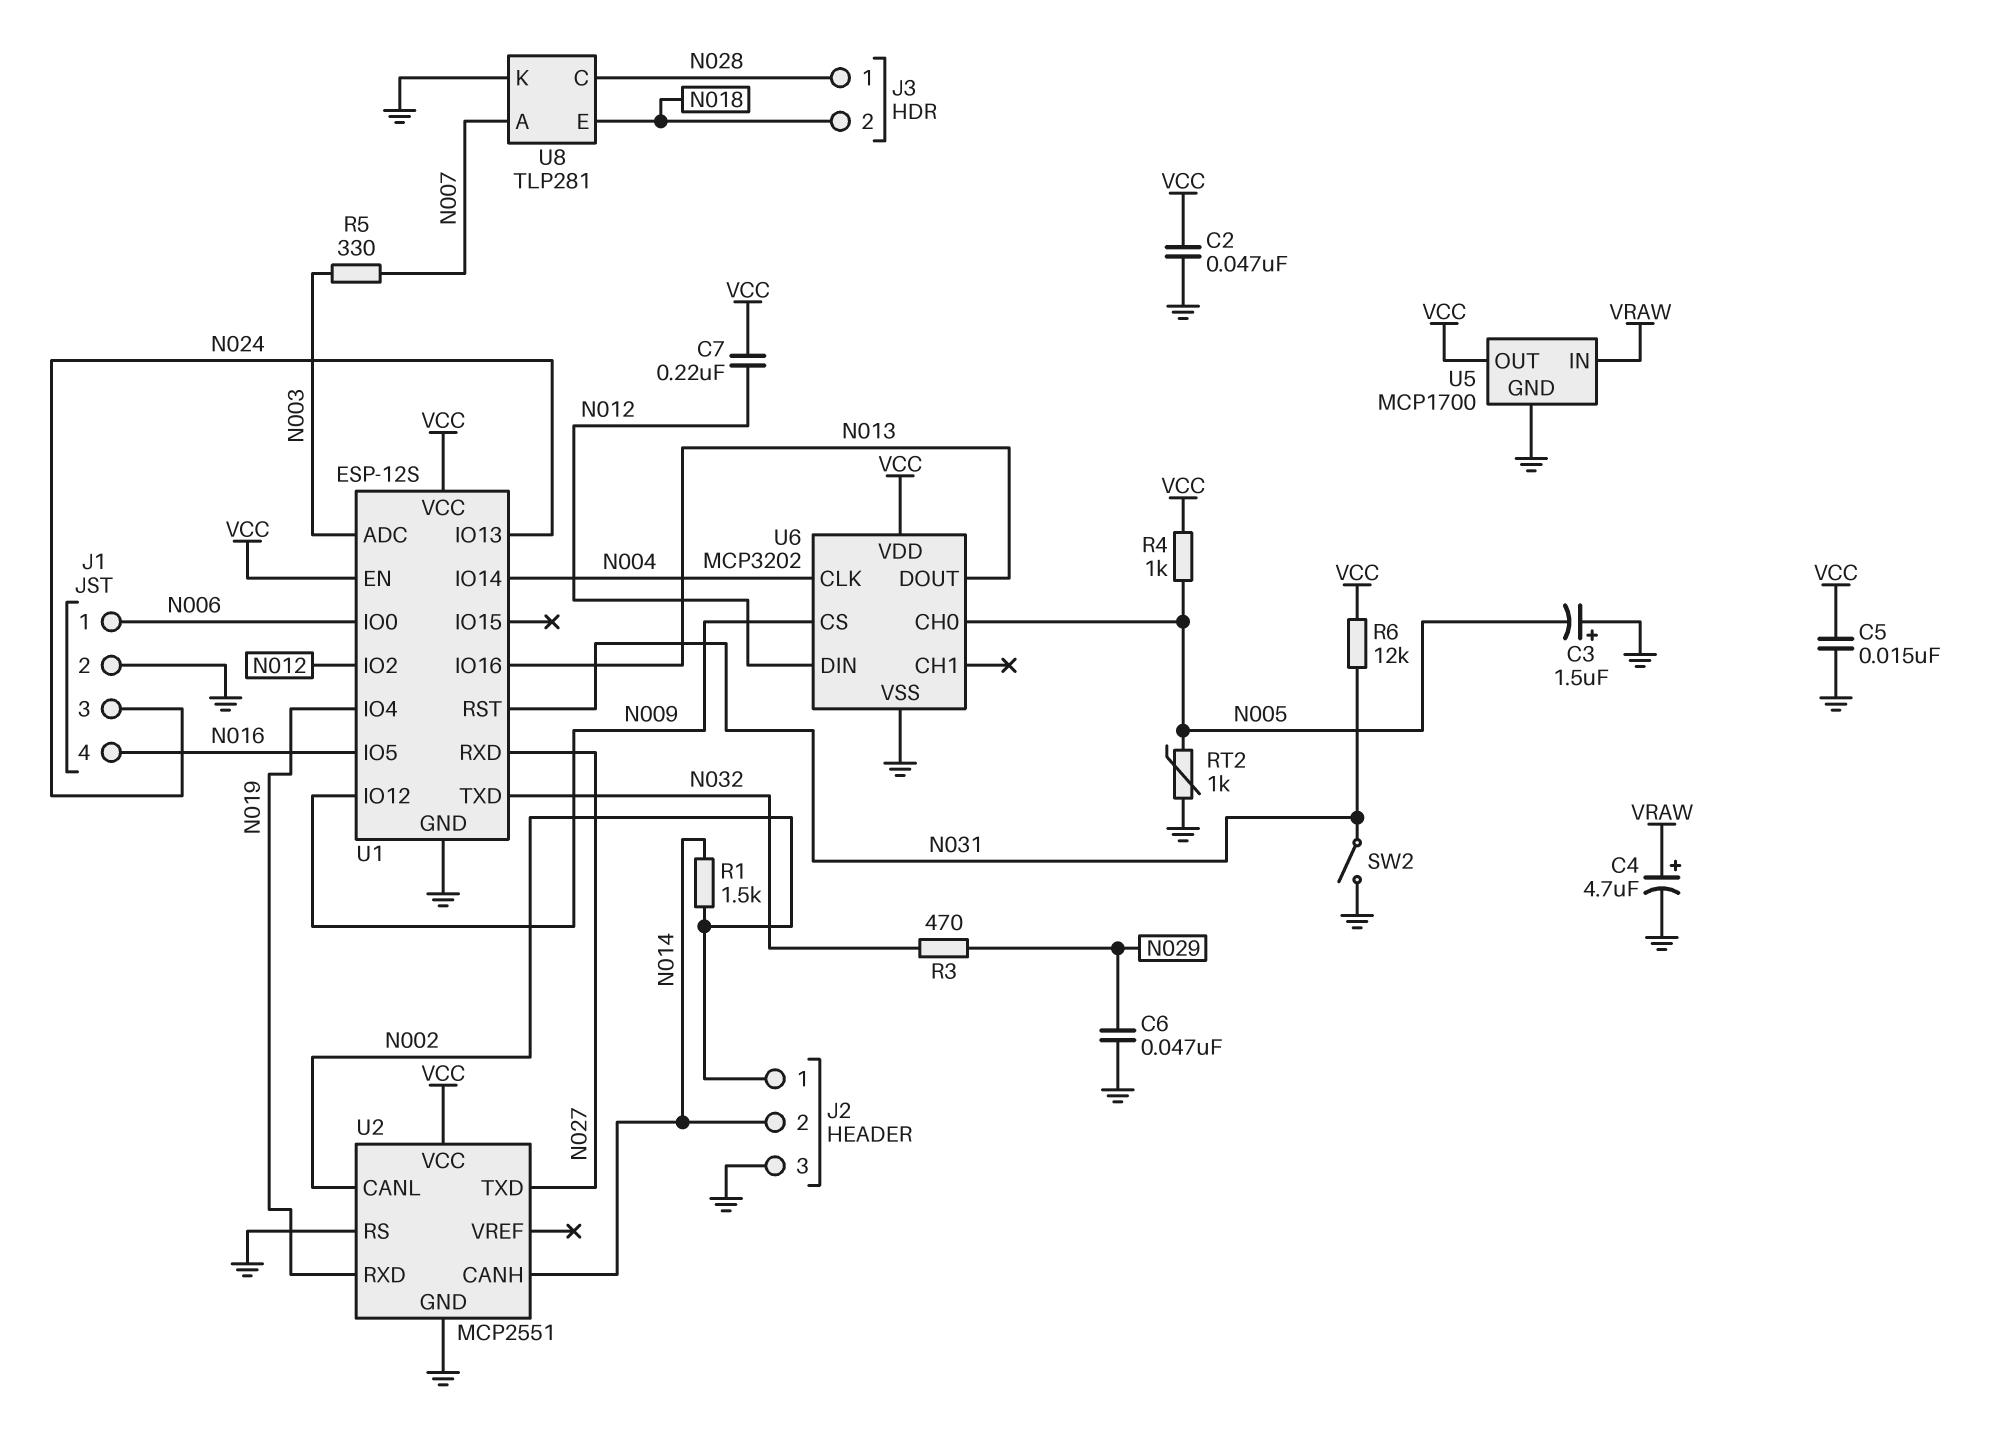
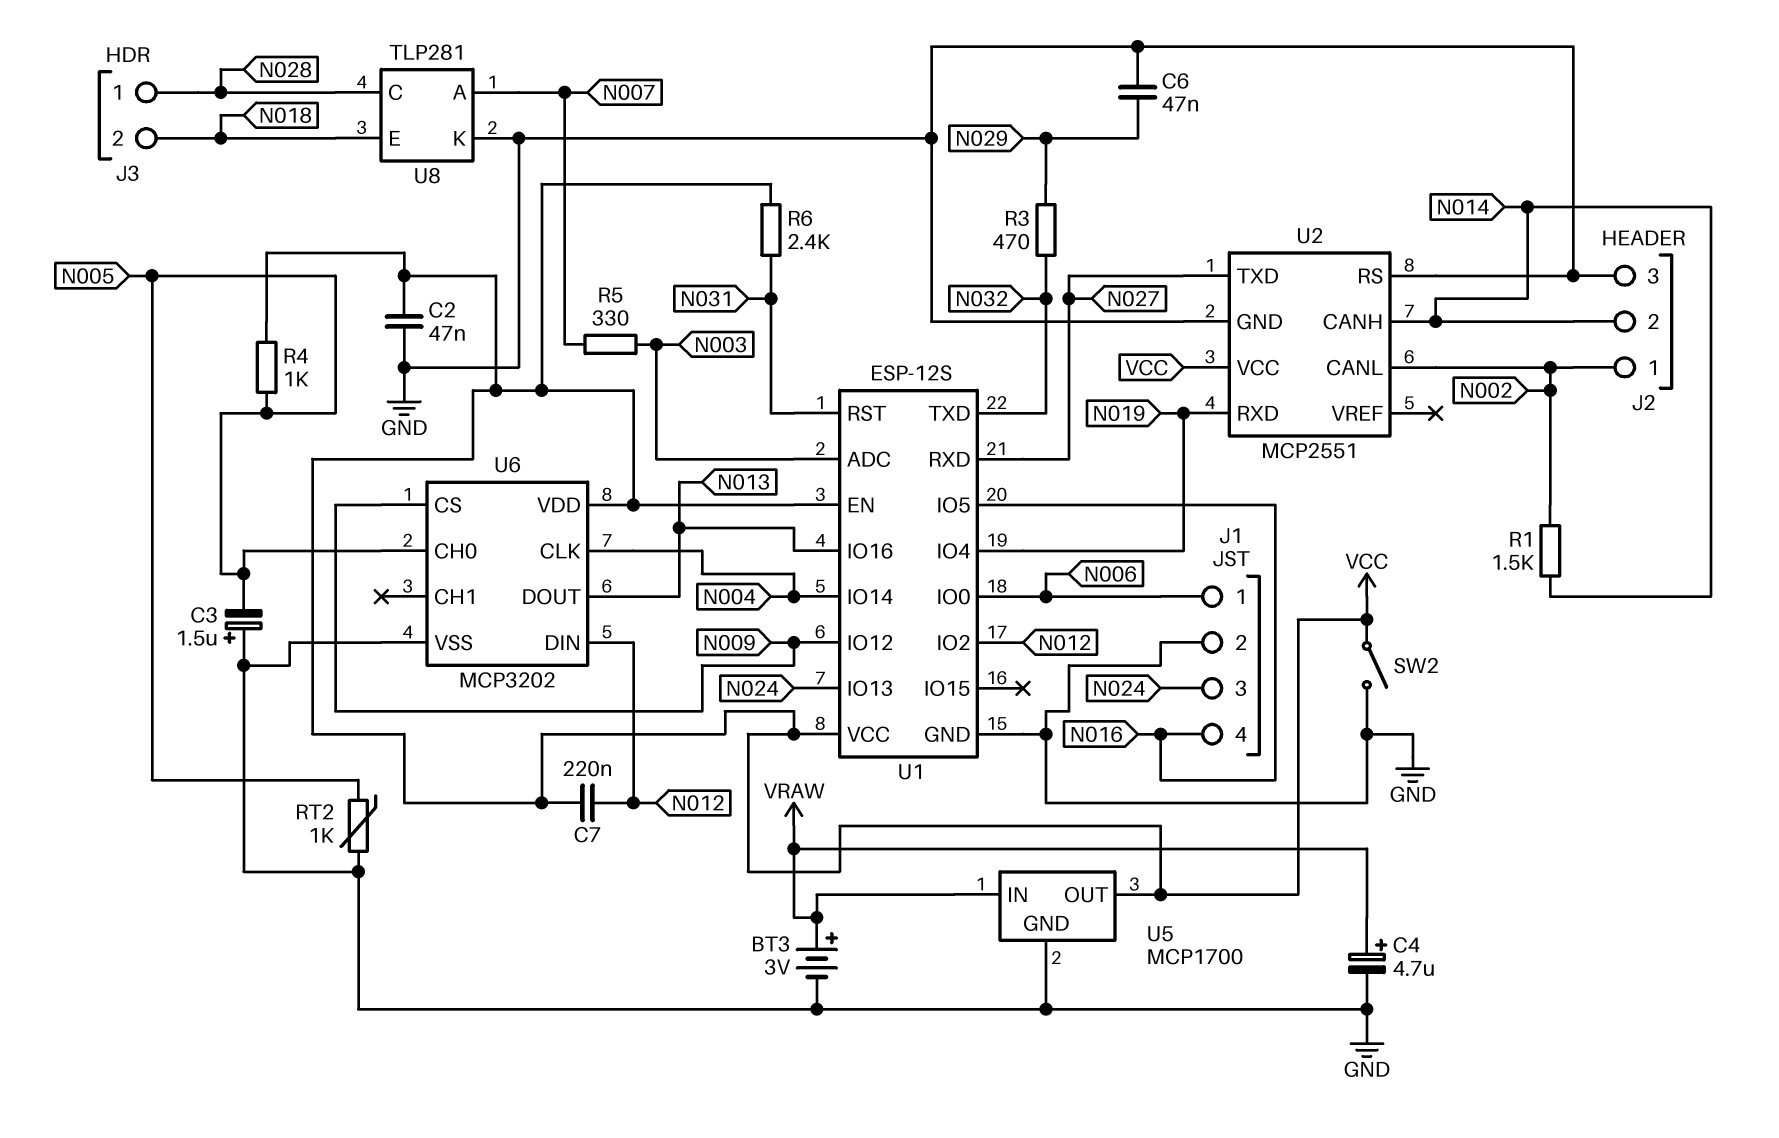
BT3: none -> 3V (plus VRAW, minus GND)
C5: 15nF (GND, VCC) -> none
R6: 12k (N031, VCC) -> 2.4k (N031, VCC)
SW2: switch (GND, N031) -> switch (GND, VCC)

